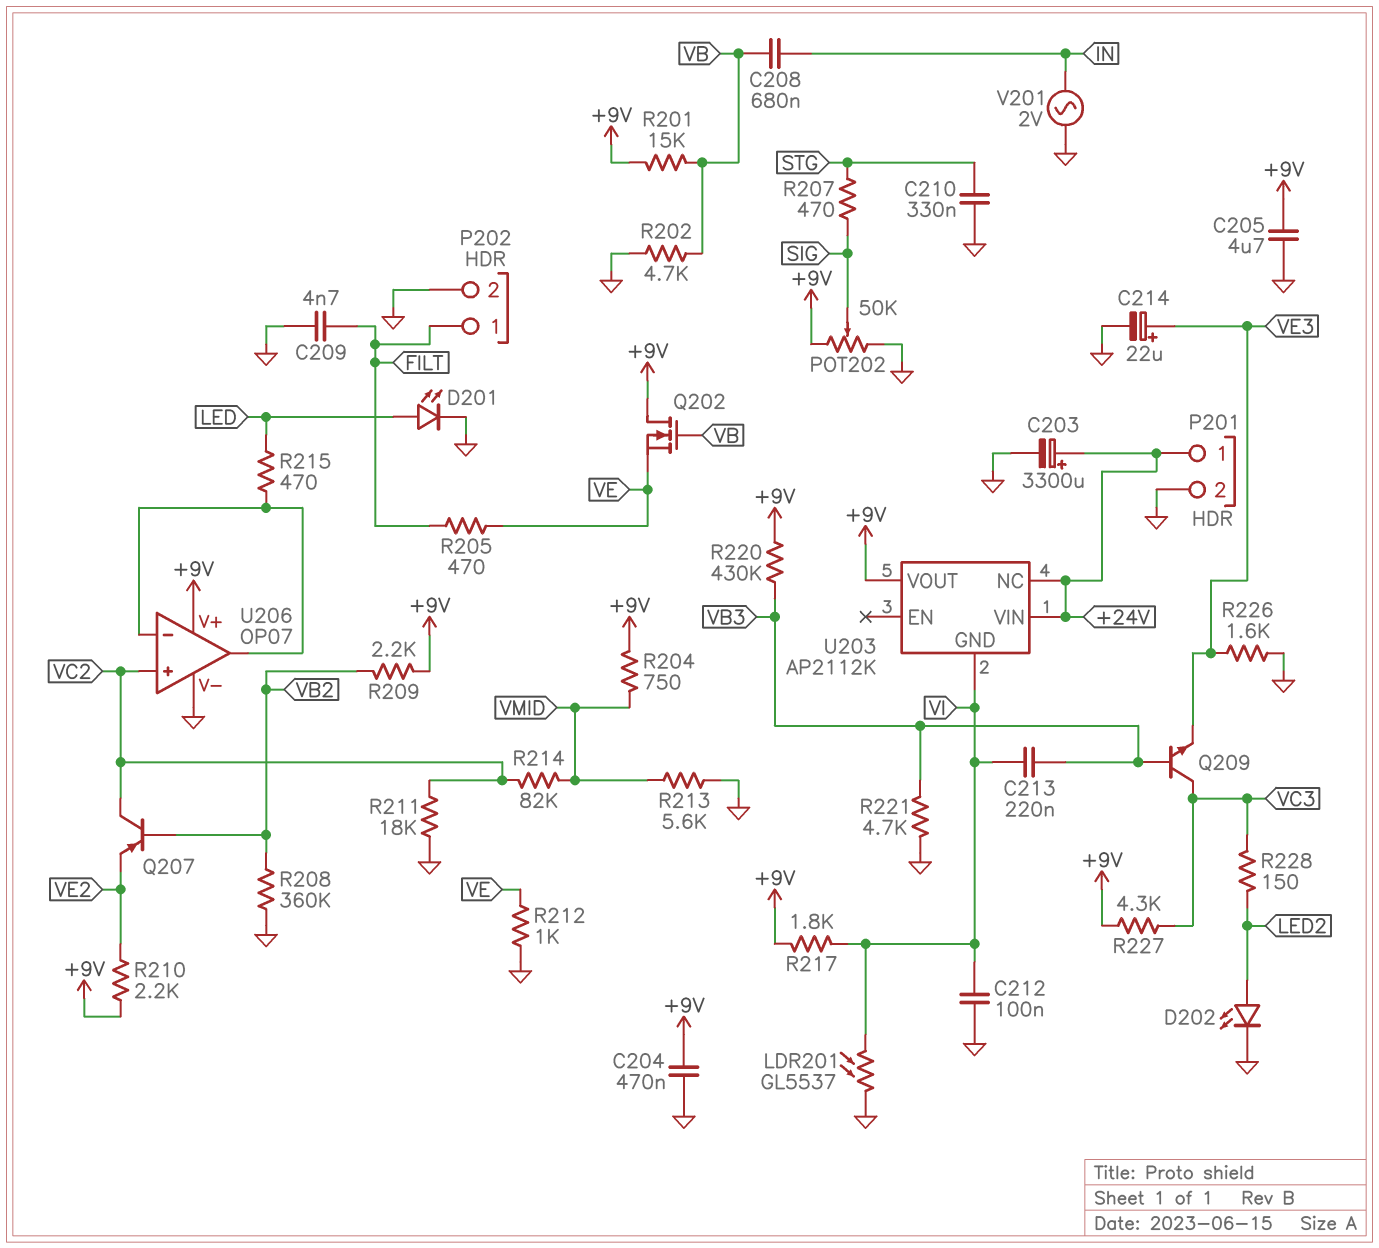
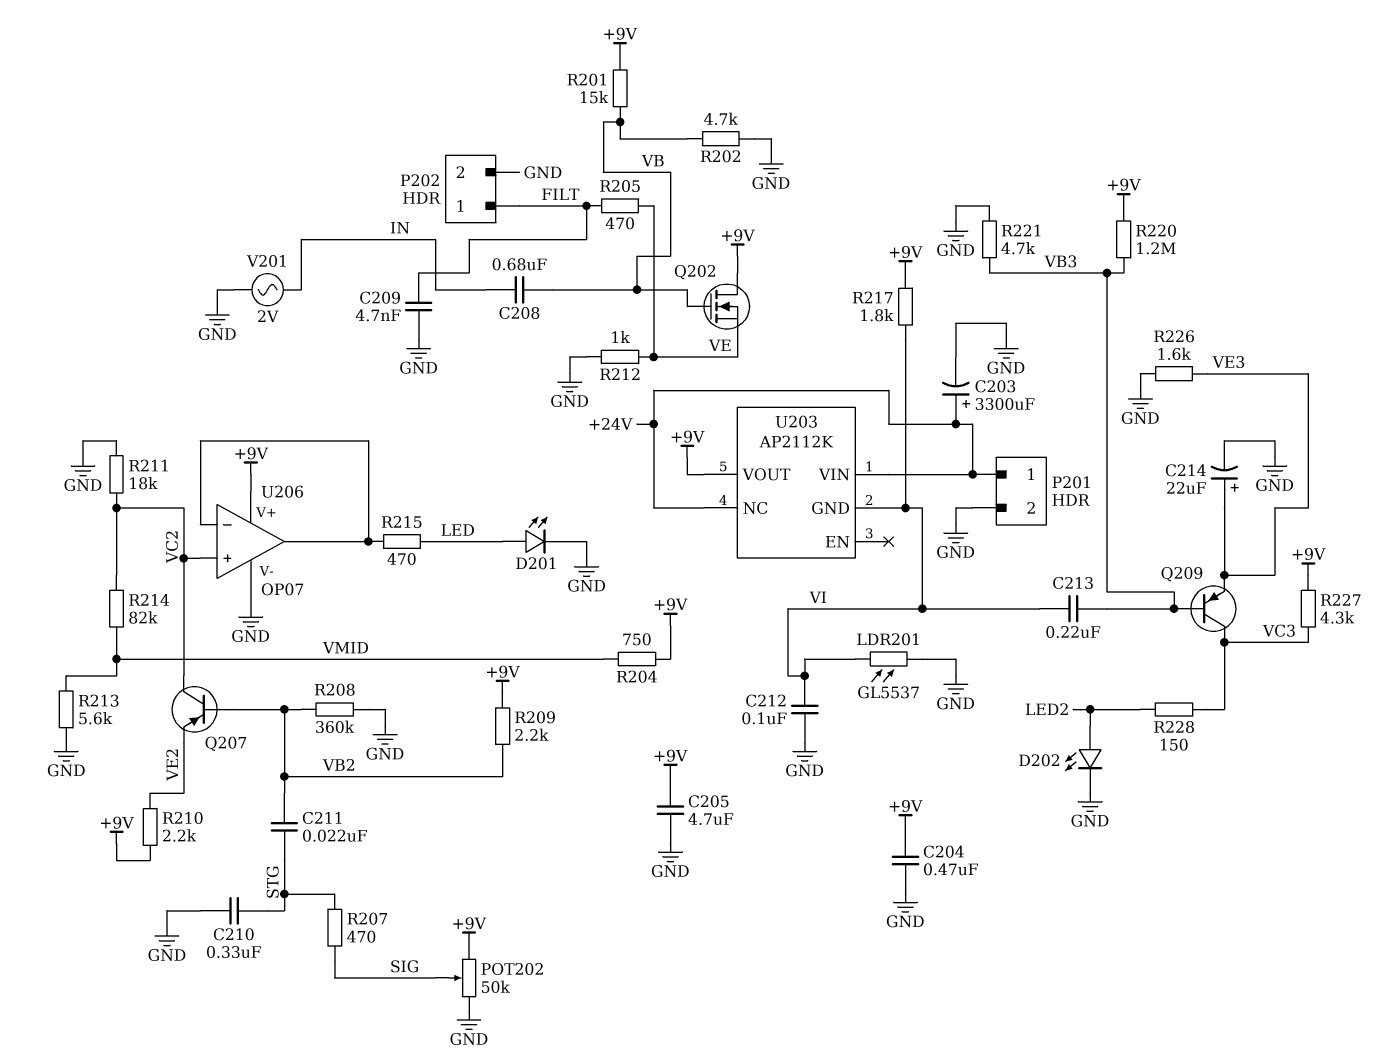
C211: none -> 22nF (STG, VB2)
Q209: NPN (B VB3, C VC3, E VE3) -> PNP (B VB3, C VC3, E VE3)
R220: 430k (+9V, VB3) -> 1.2M (+9V, VB3)

